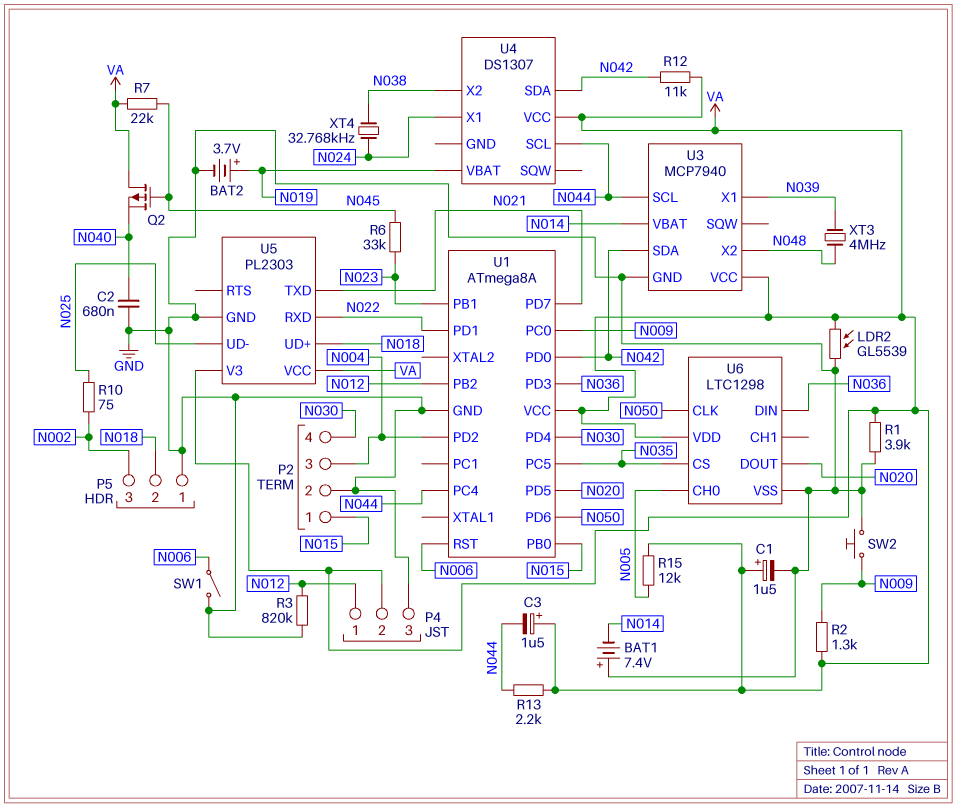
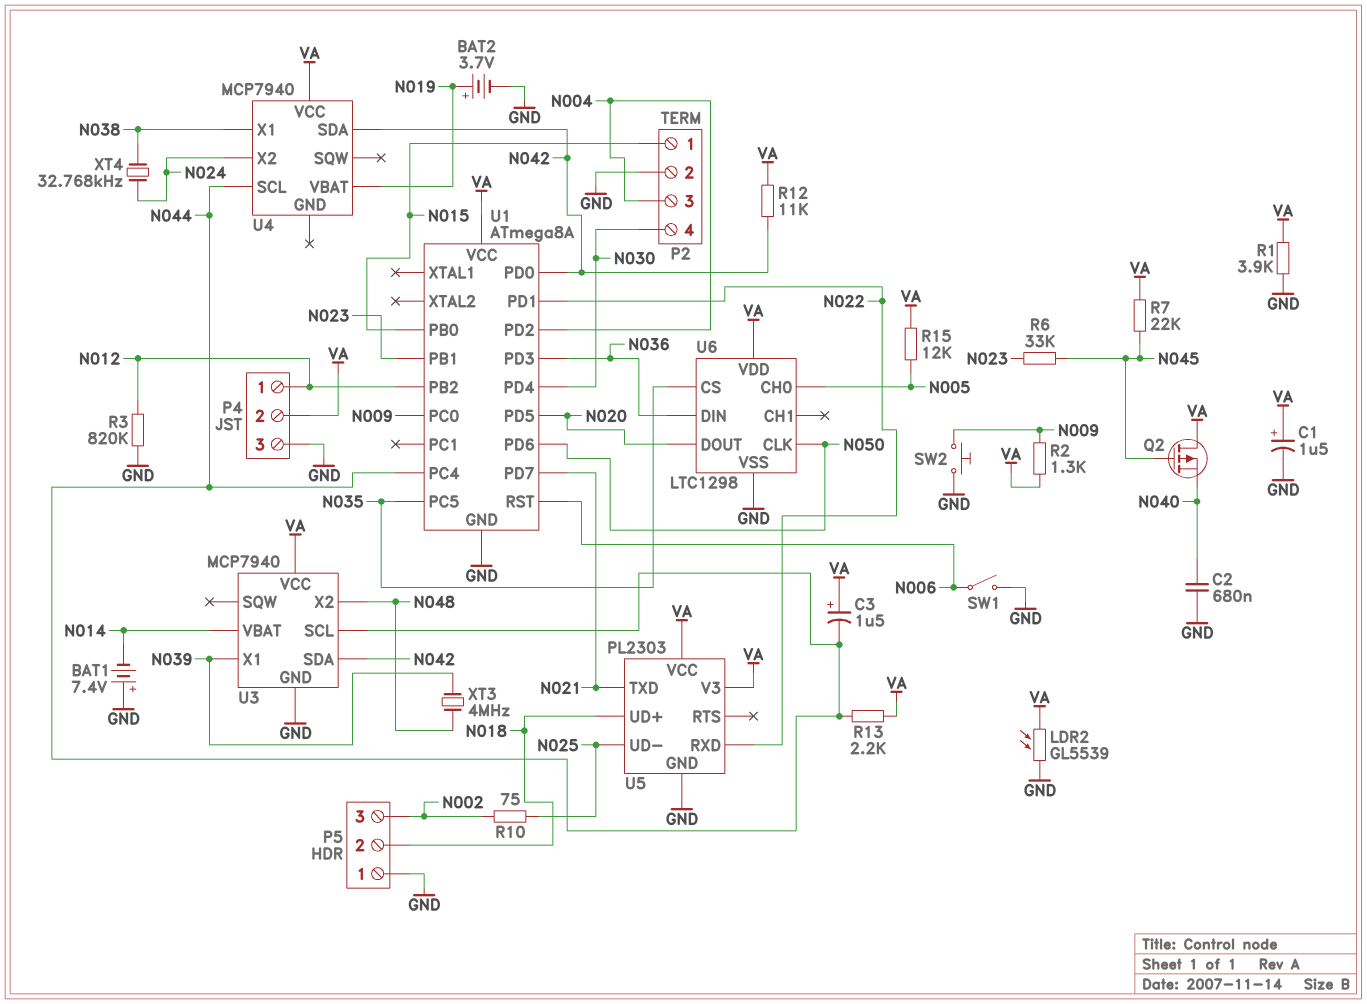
U4: DS1307 -> MCP7940
U4 pin X1: N024 -> N038
U4 pin X2: N038 -> N024

